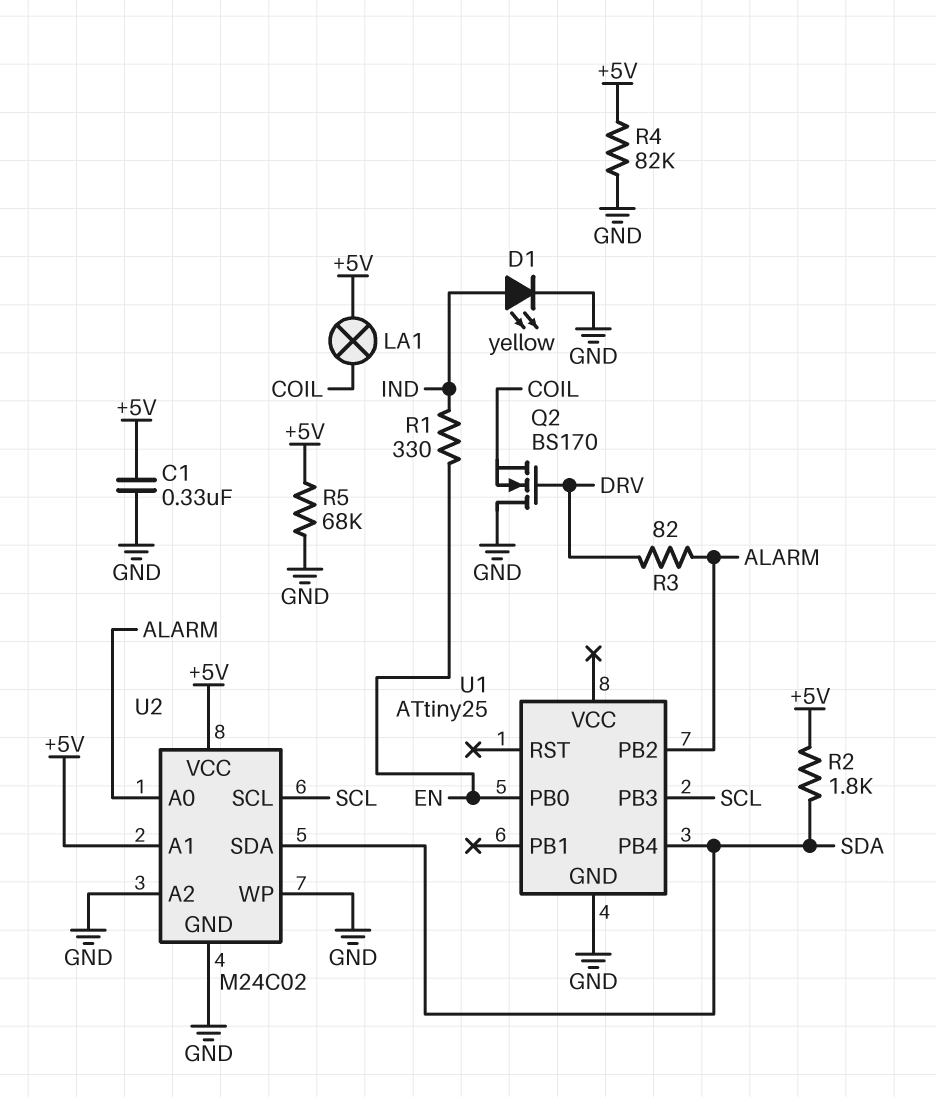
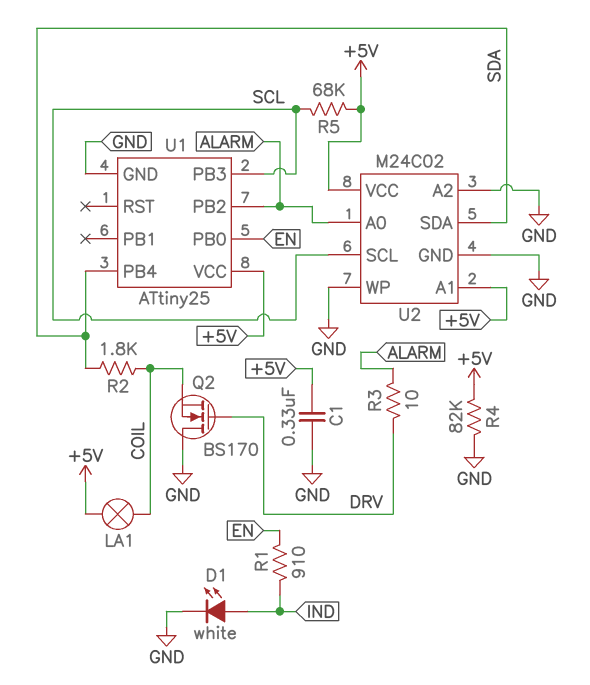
D1: LED yellow (A IND, K GND) -> LED white (A IND, K GND)
R1: 330 (EN, IND) -> 910 (EN, IND)
R2: 1.8k (+5V, SDA) -> 1.8k (COIL, SDA)
R3: 82 (ALARM, DRV) -> 10 (ALARM, DRV)
R5: 68k (+5V, GND) -> 68k (+5V, SCL)
U1 pin VCC: none -> +5V

